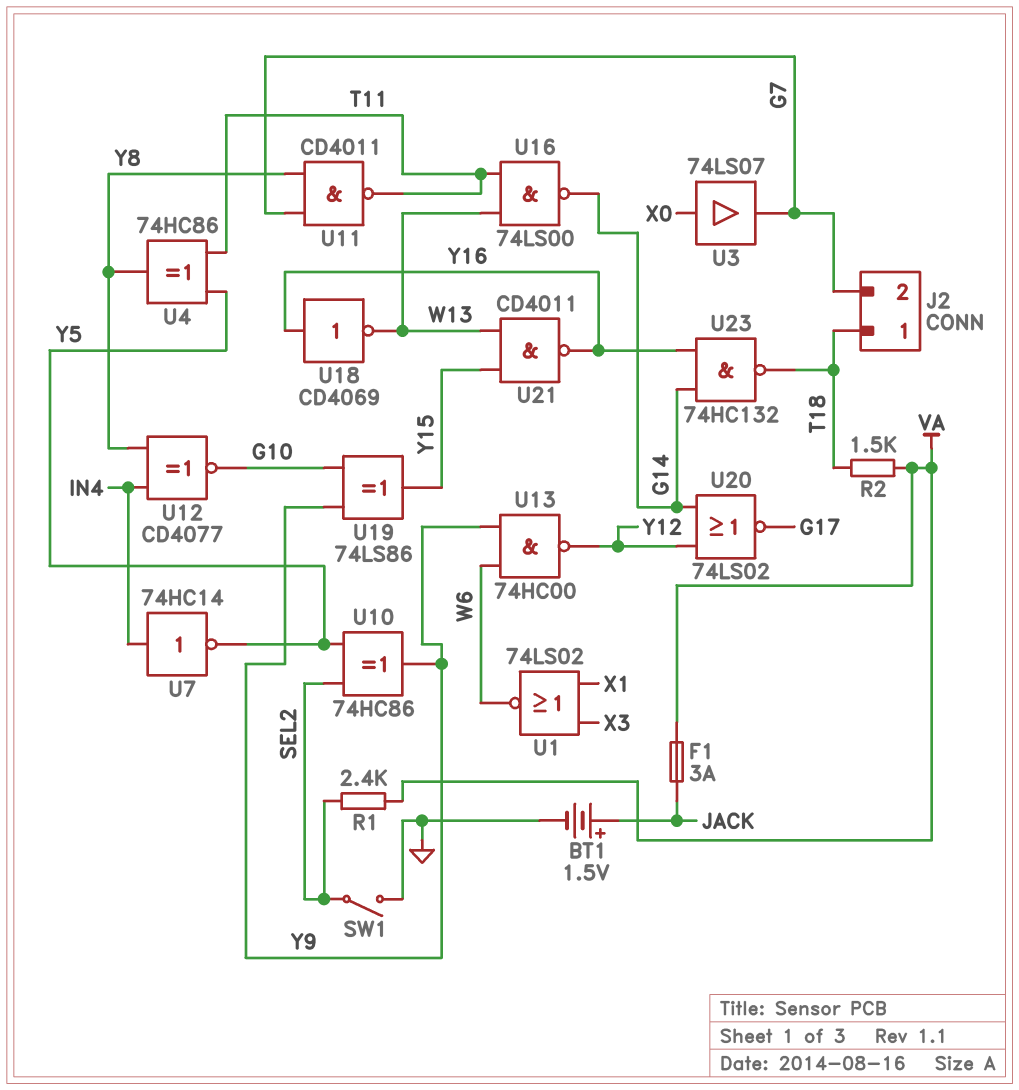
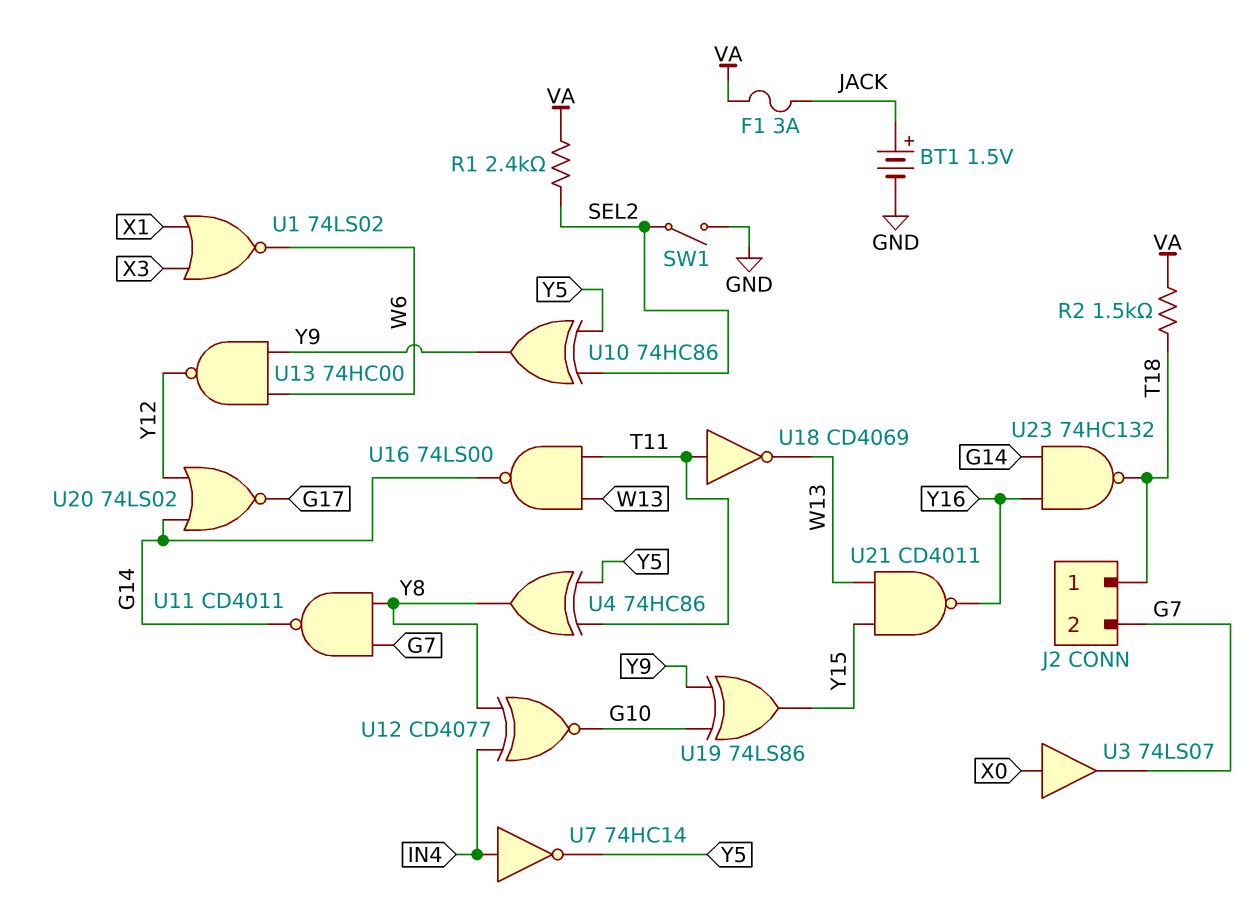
U11: NAND CD4011 (in G7, in Y8, out T11) -> NAND CD4011 (in G7, in Y8, out G14)
U18: NOT CD4069 (in Y16, out W13) -> NOT CD4069 (in T11, out W13)

